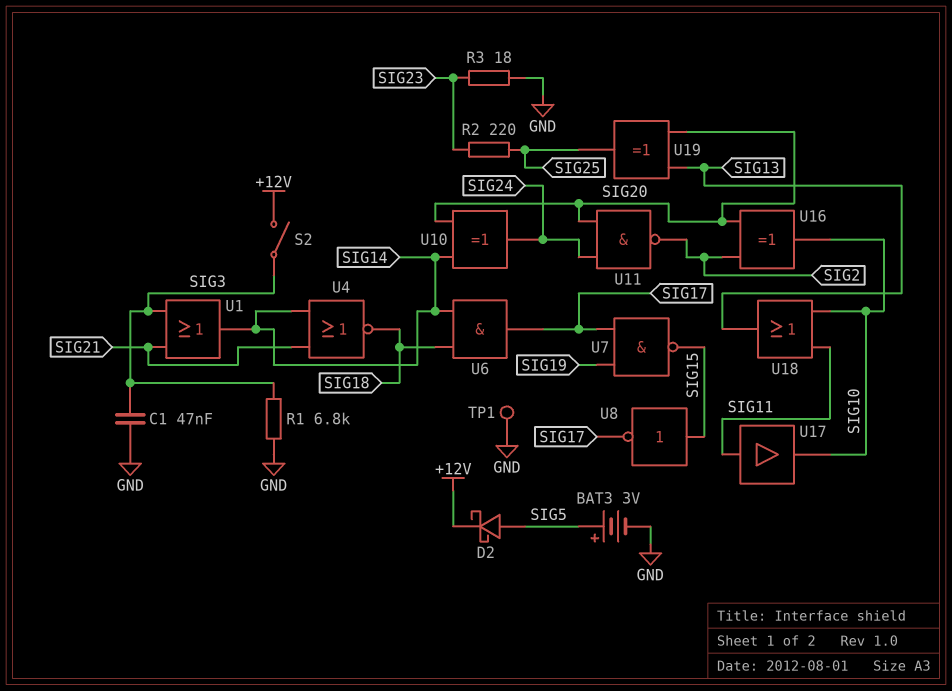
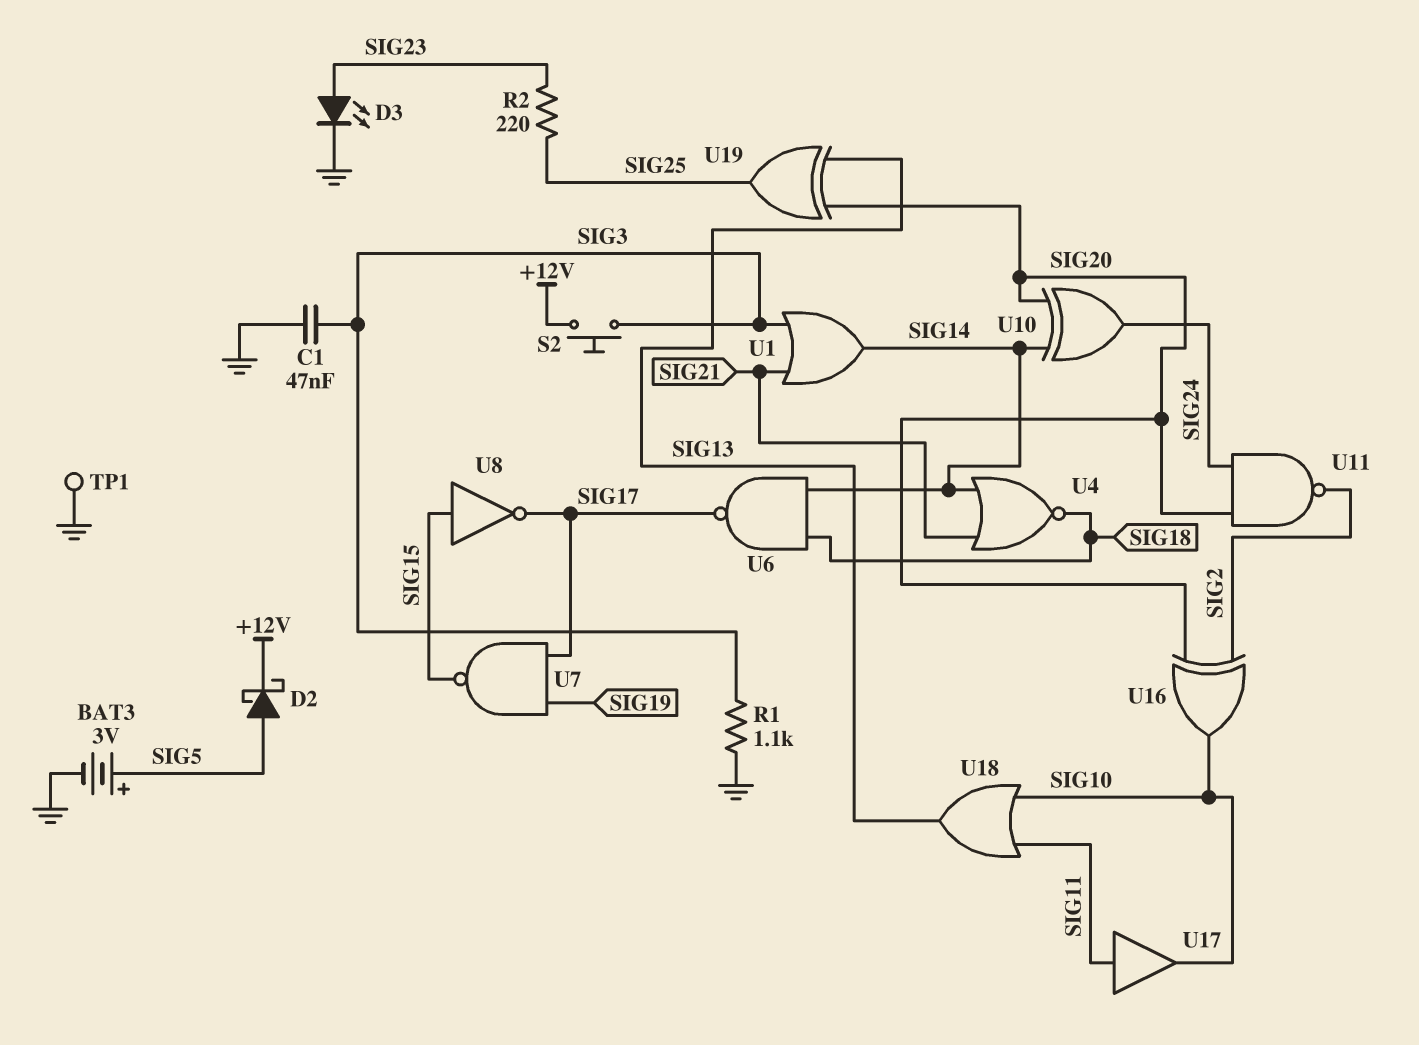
D3: none -> LED (A SIG23, K GND)
R1: 6.8k (GND, SIG3) -> 1.1k (GND, SIG3)
R3: 18 (GND, SIG23) -> none
S2: switch (+12V, SIG3) -> button (+12V, SIG3)
U6: AND (in SIG14, in SIG18, out SIG17) -> NAND (in SIG14, in SIG18, out SIG17)

